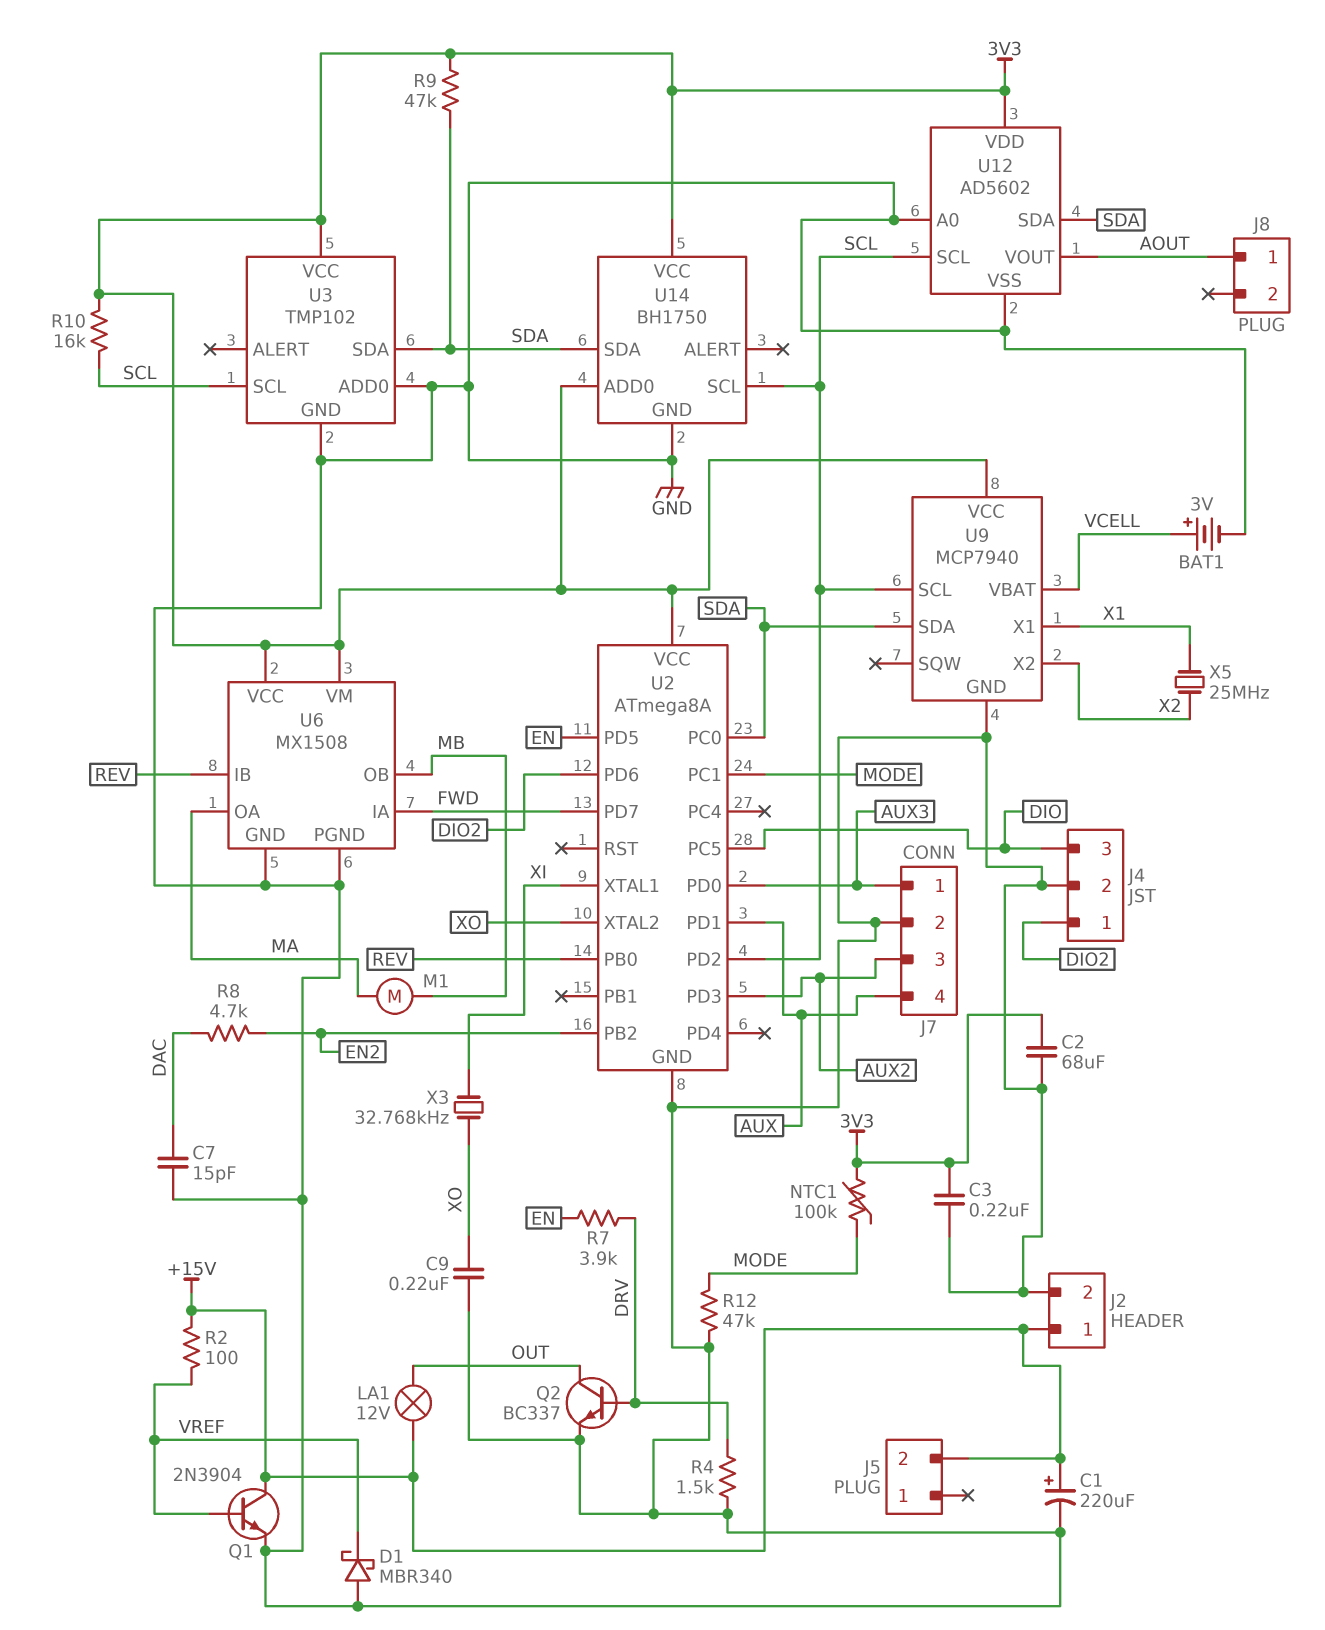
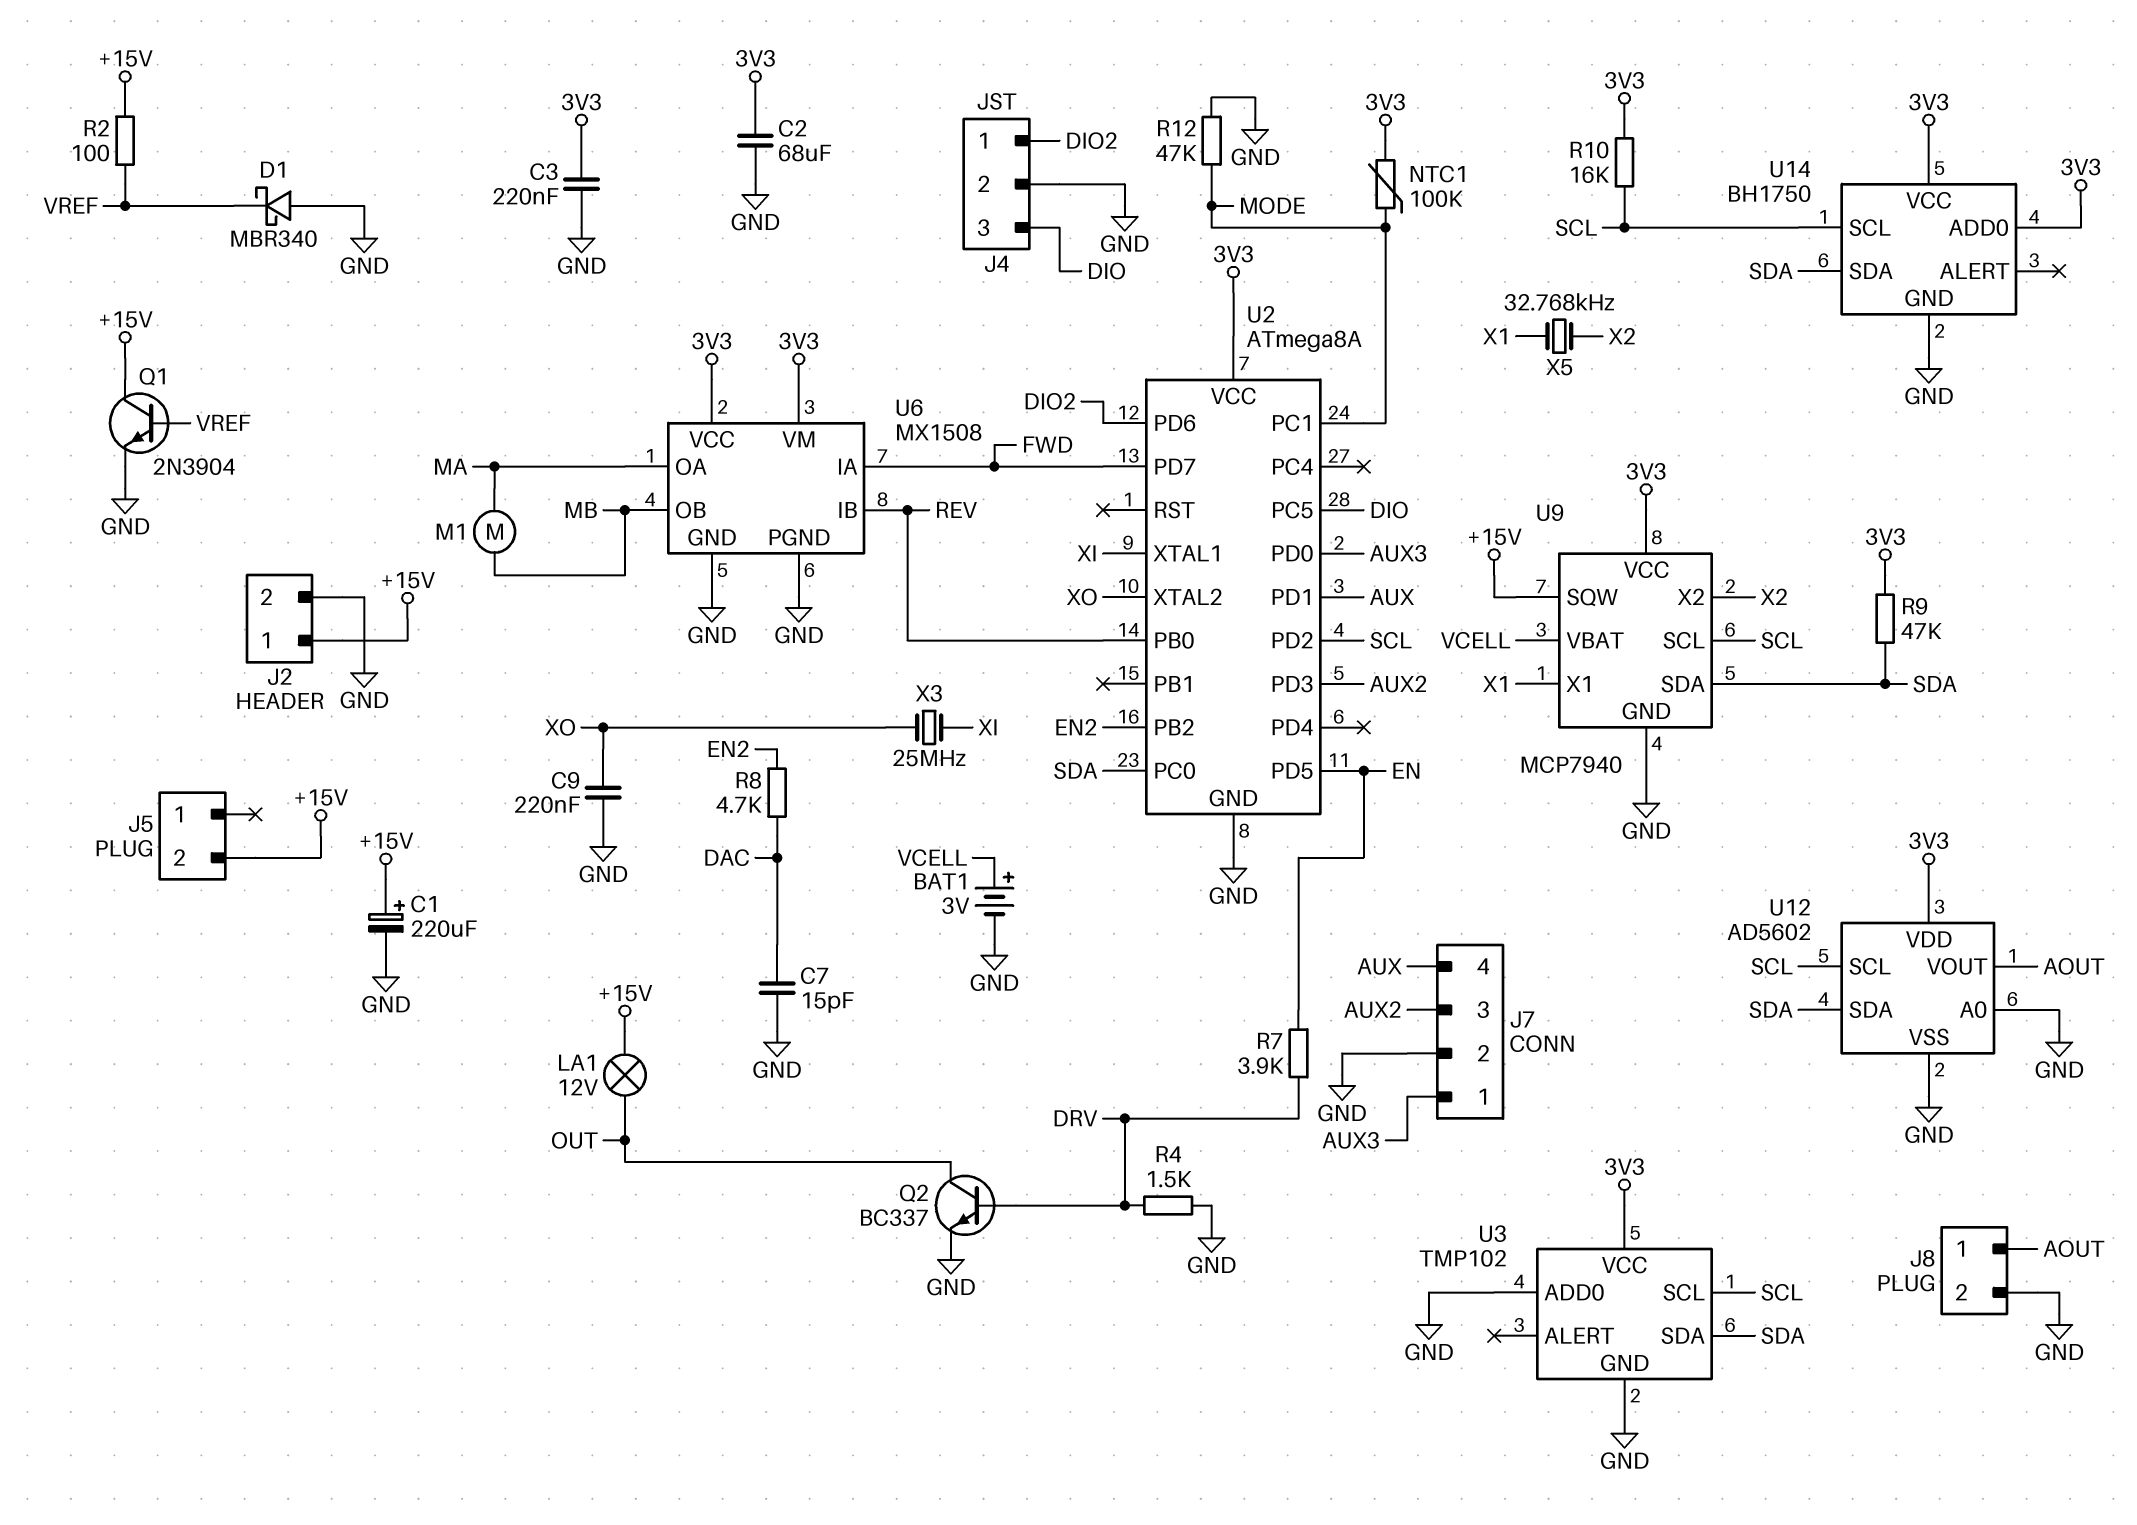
J8 pin 2: none -> GND
U9 pin SQW: none -> +15V
X3: 32.768kHz (XI, XO) -> 25MHz (XI, XO)
X5: 25MHz (X1, X2) -> 32.768kHz (X1, X2)

